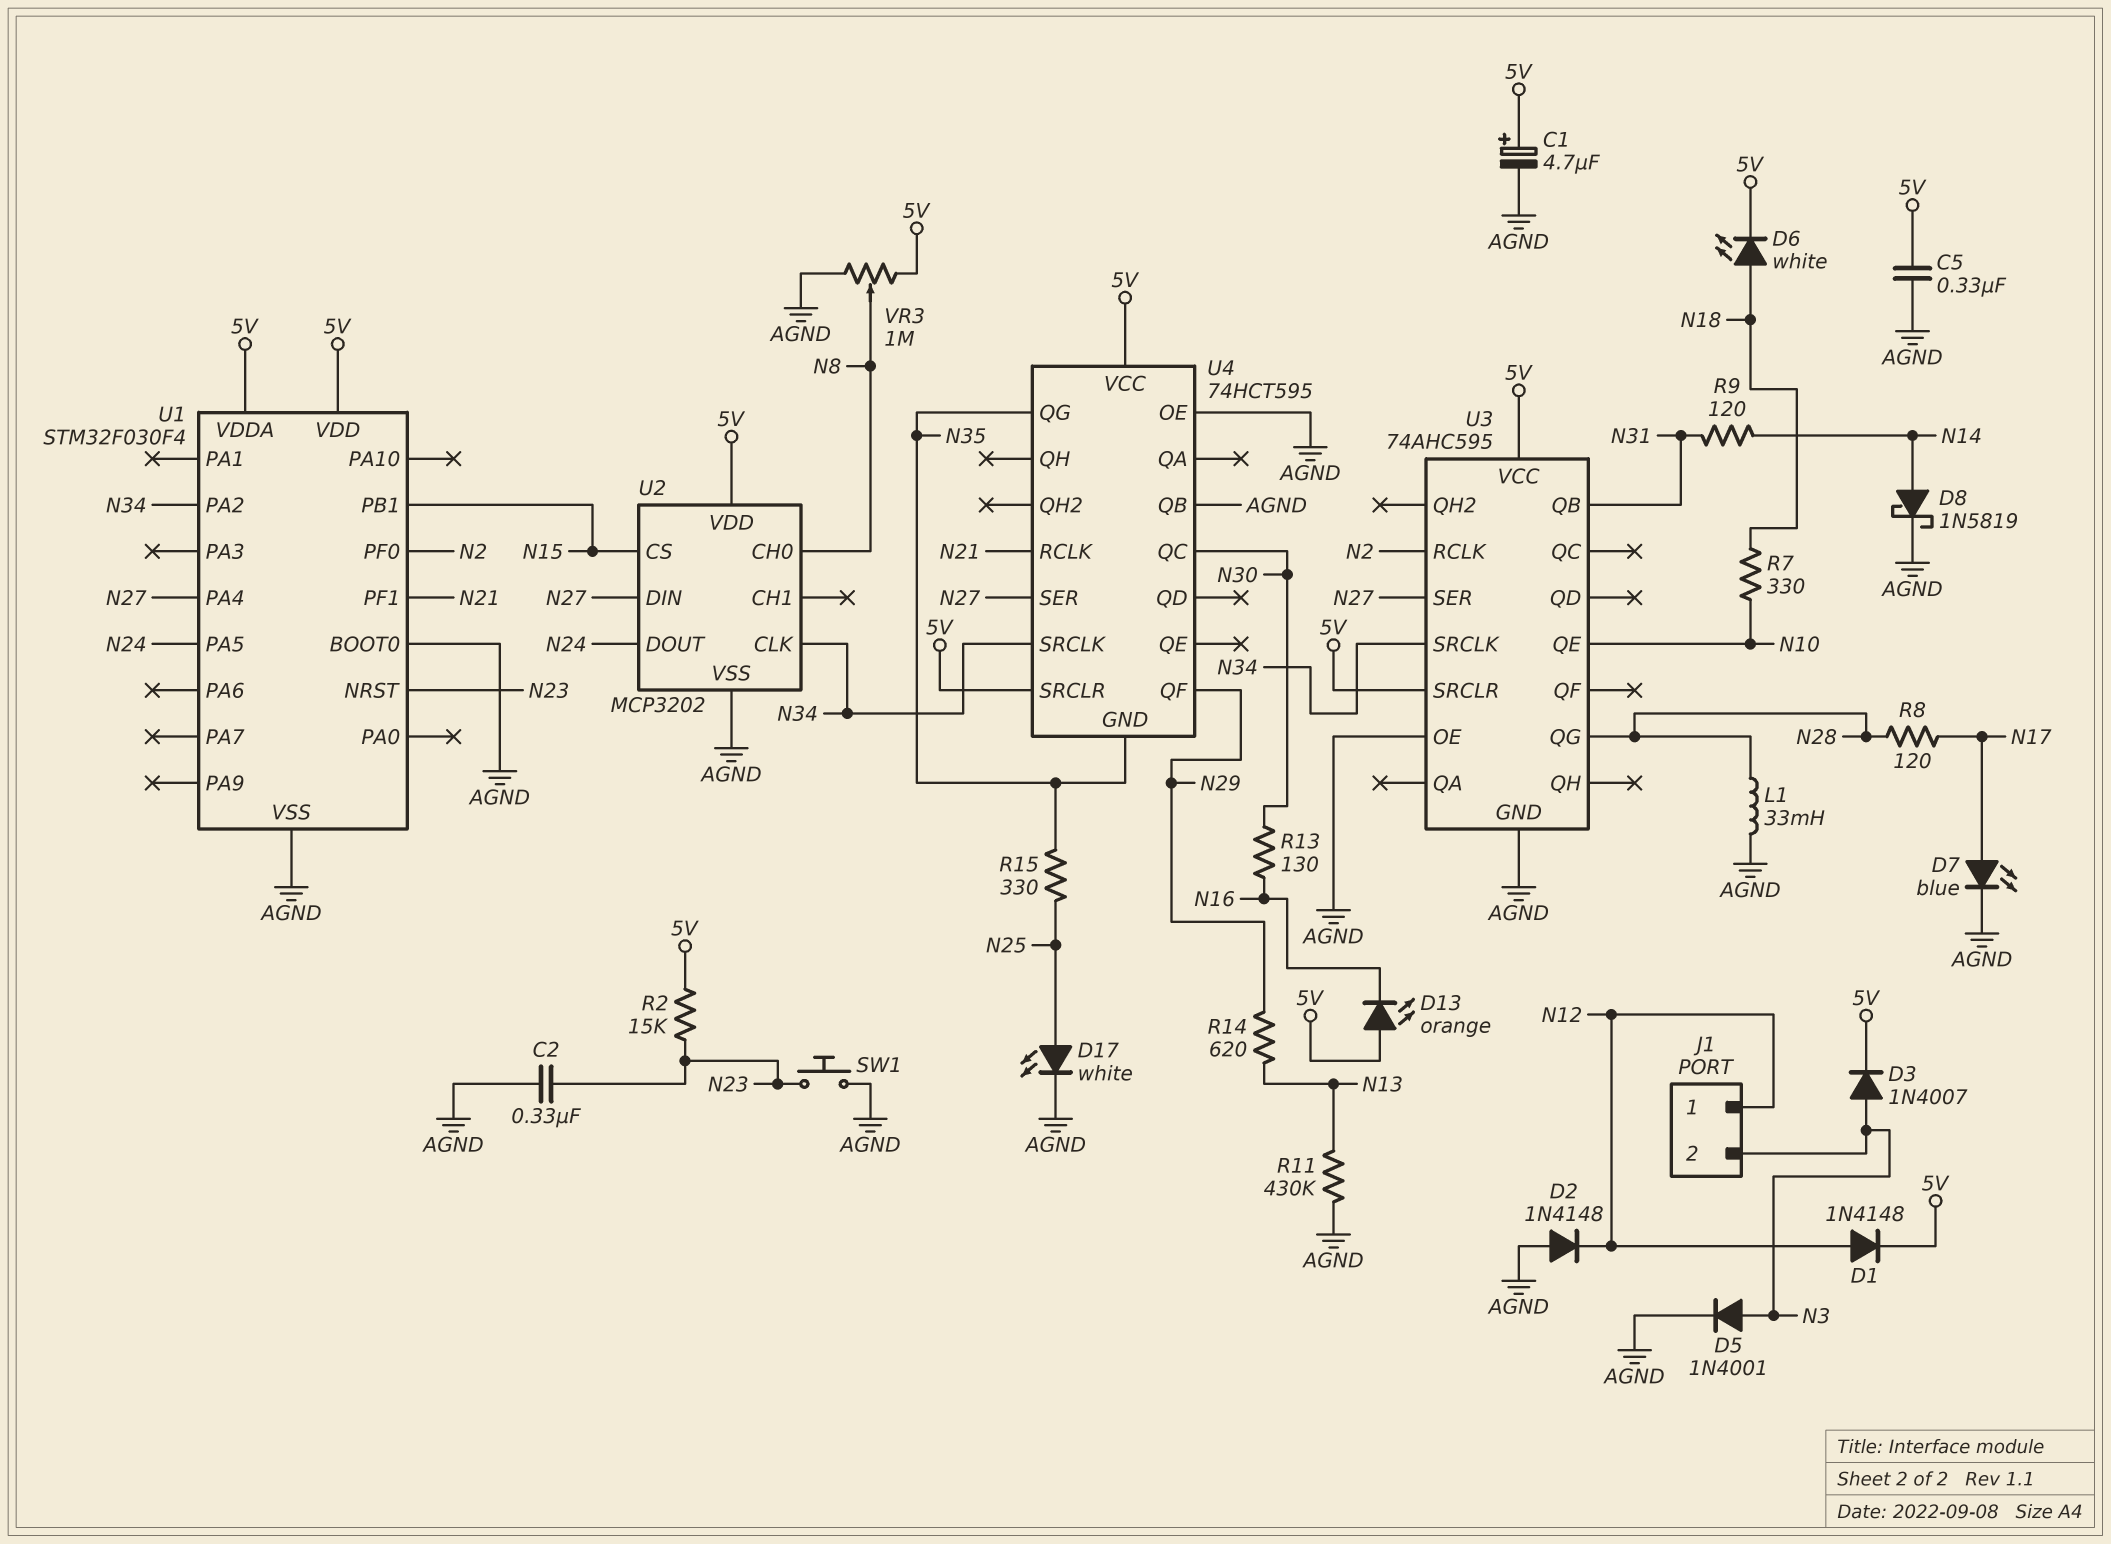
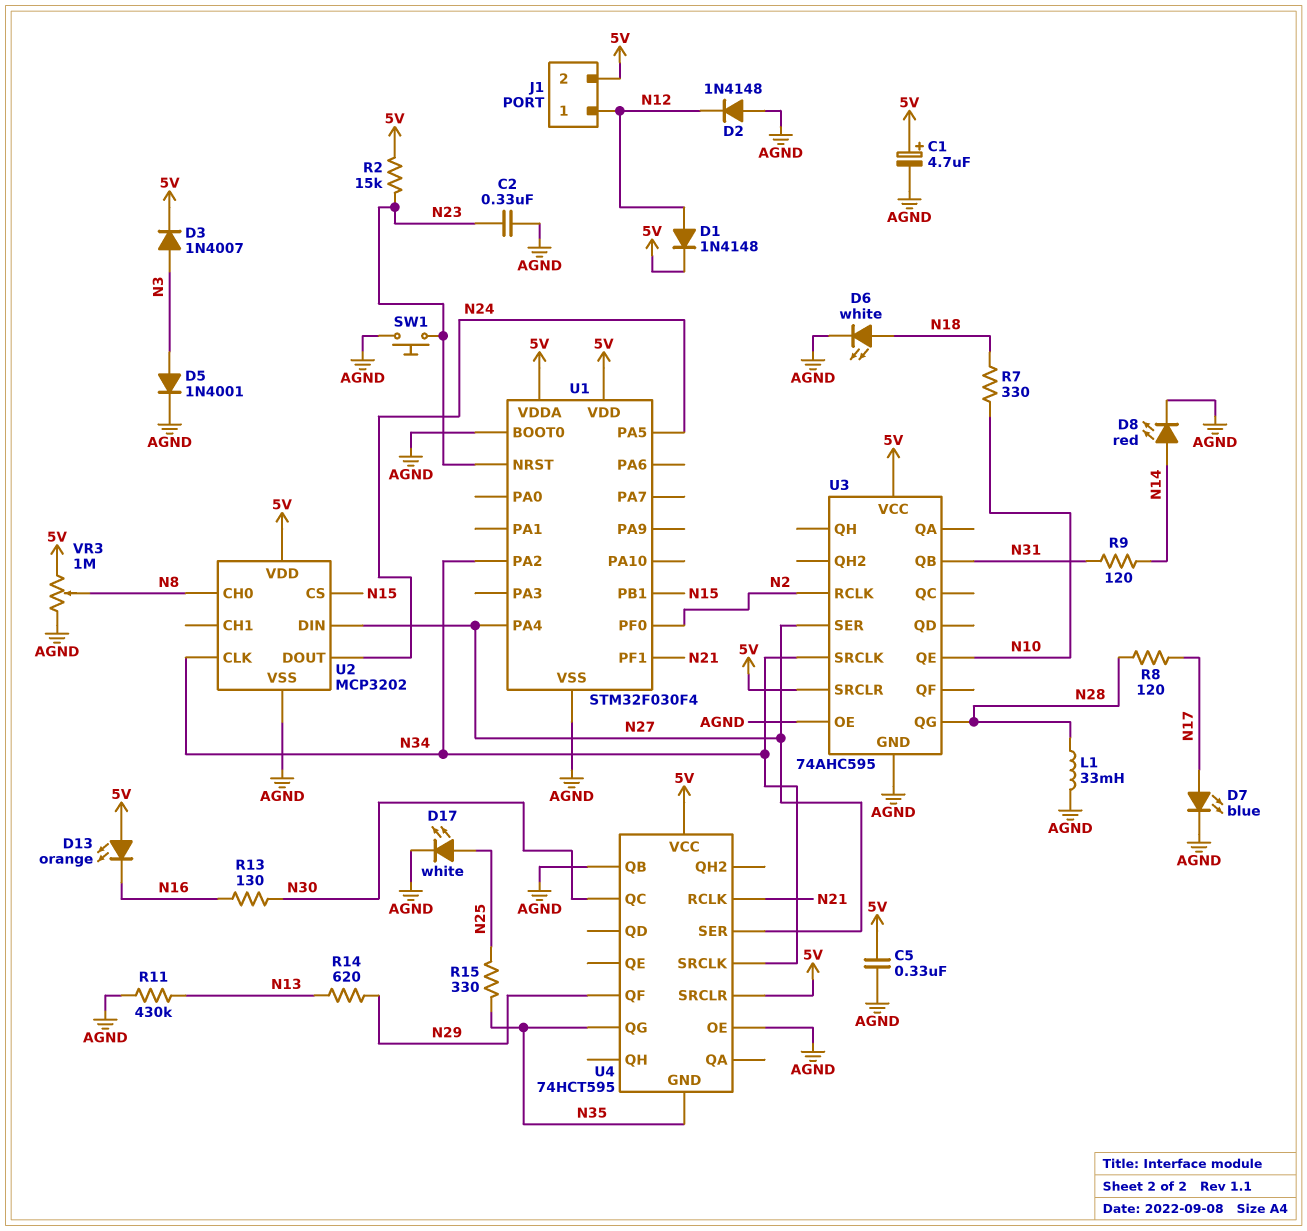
D6: LED white (A N18, K 5V) -> LED white (A N18, K AGND)
D8: schottky 1N5819 (A N14, K AGND) -> LED red (A N14, K AGND)
J1 pin 2: N3 -> 5V

